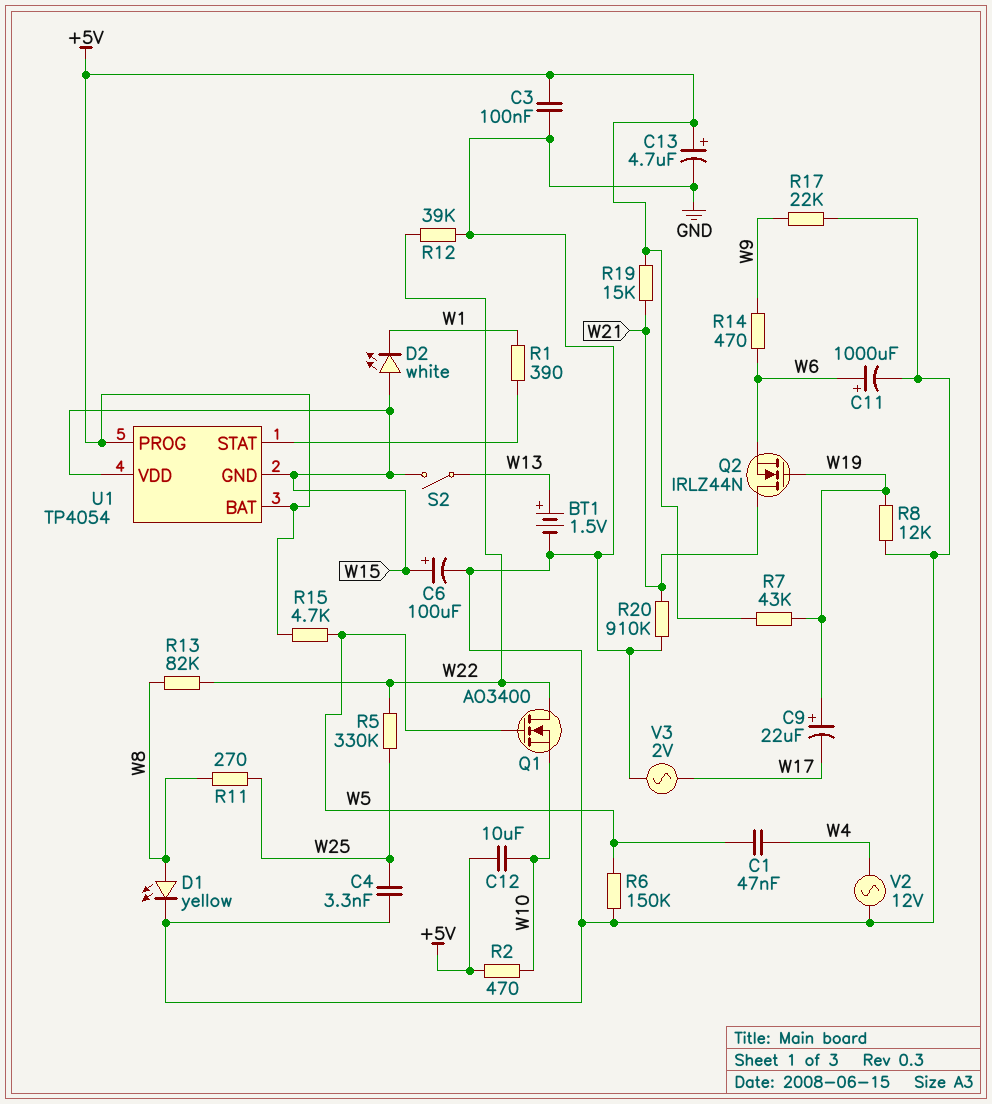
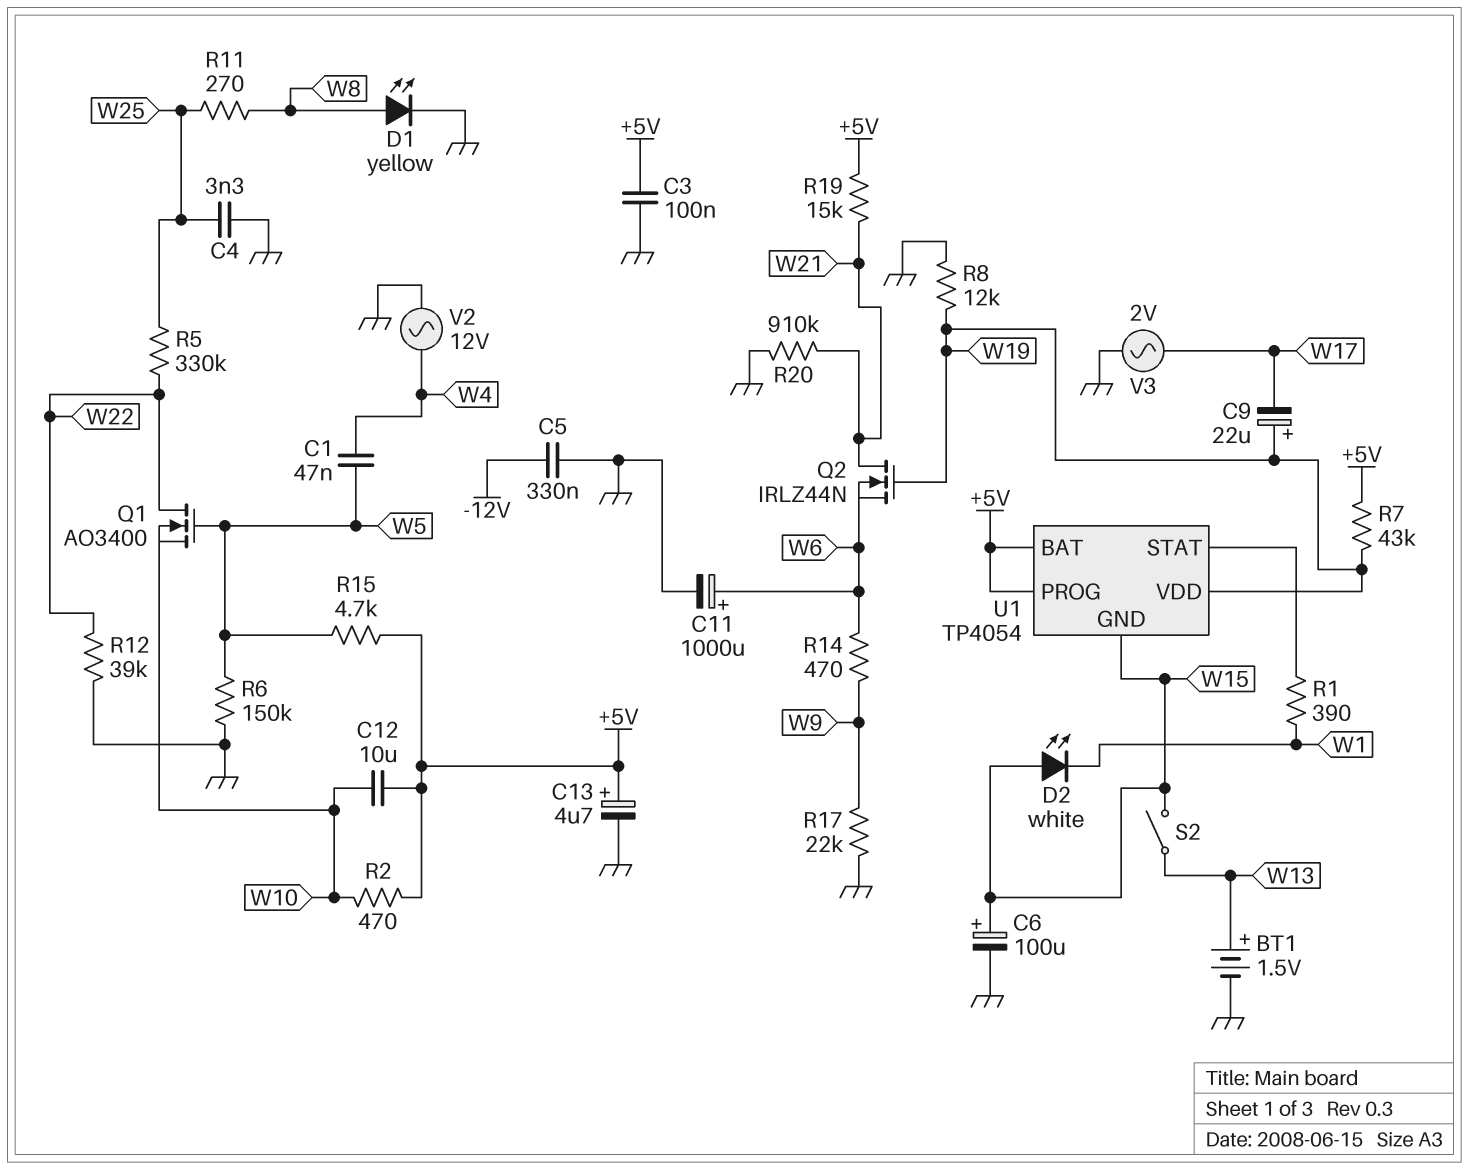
C5: none -> 330nF (-12V, GND)
R13: 82k (W8, W22) -> none
U1 pin VDD: W15 -> W19

